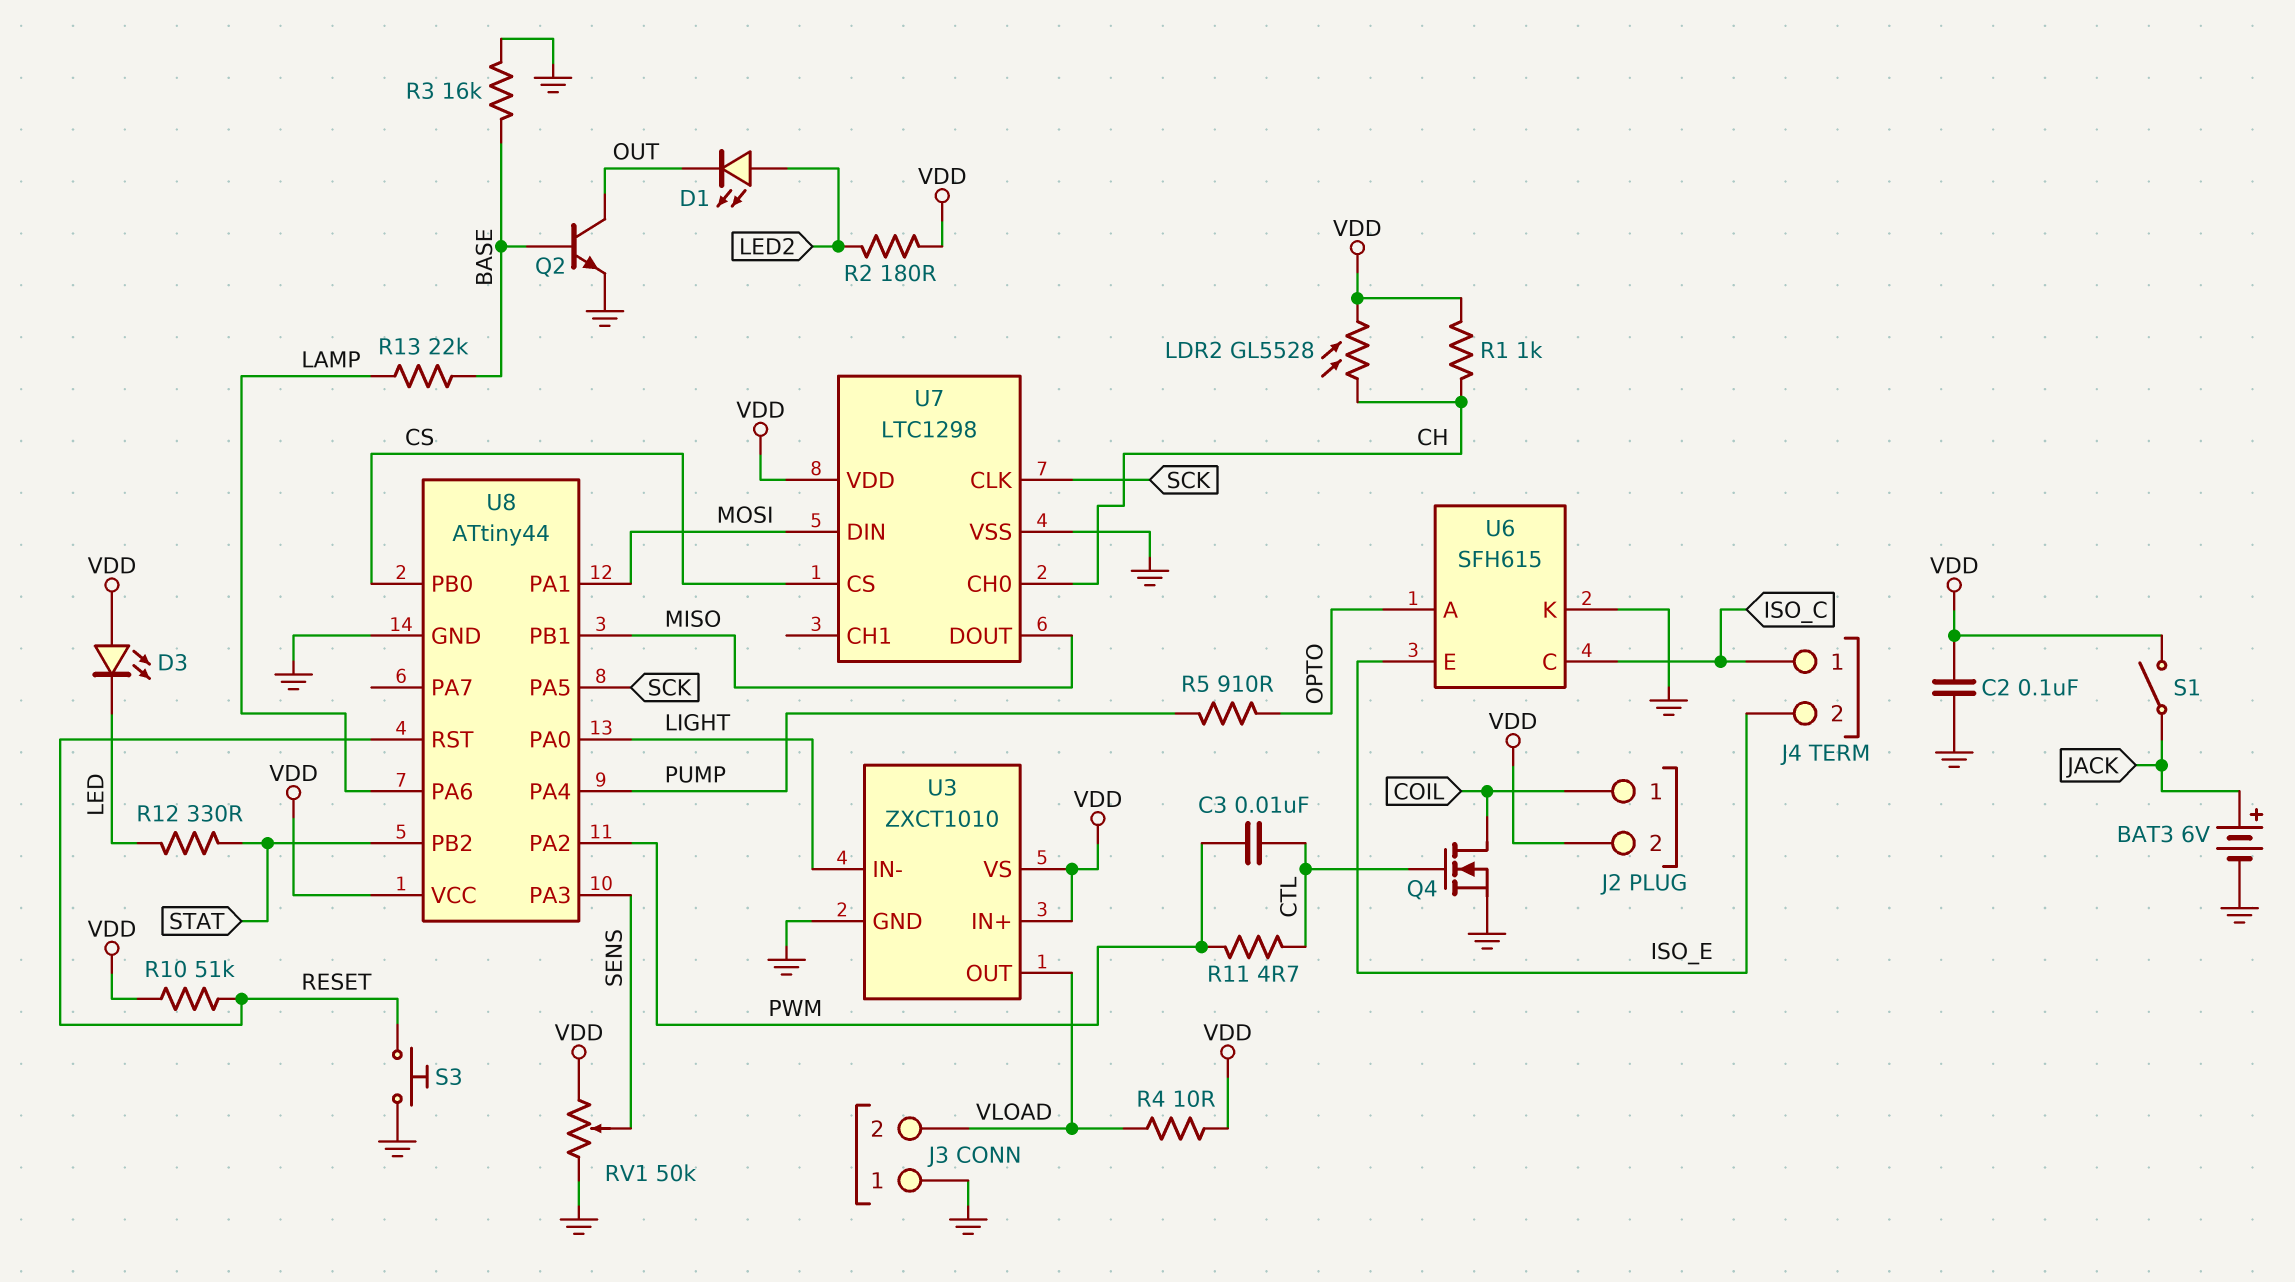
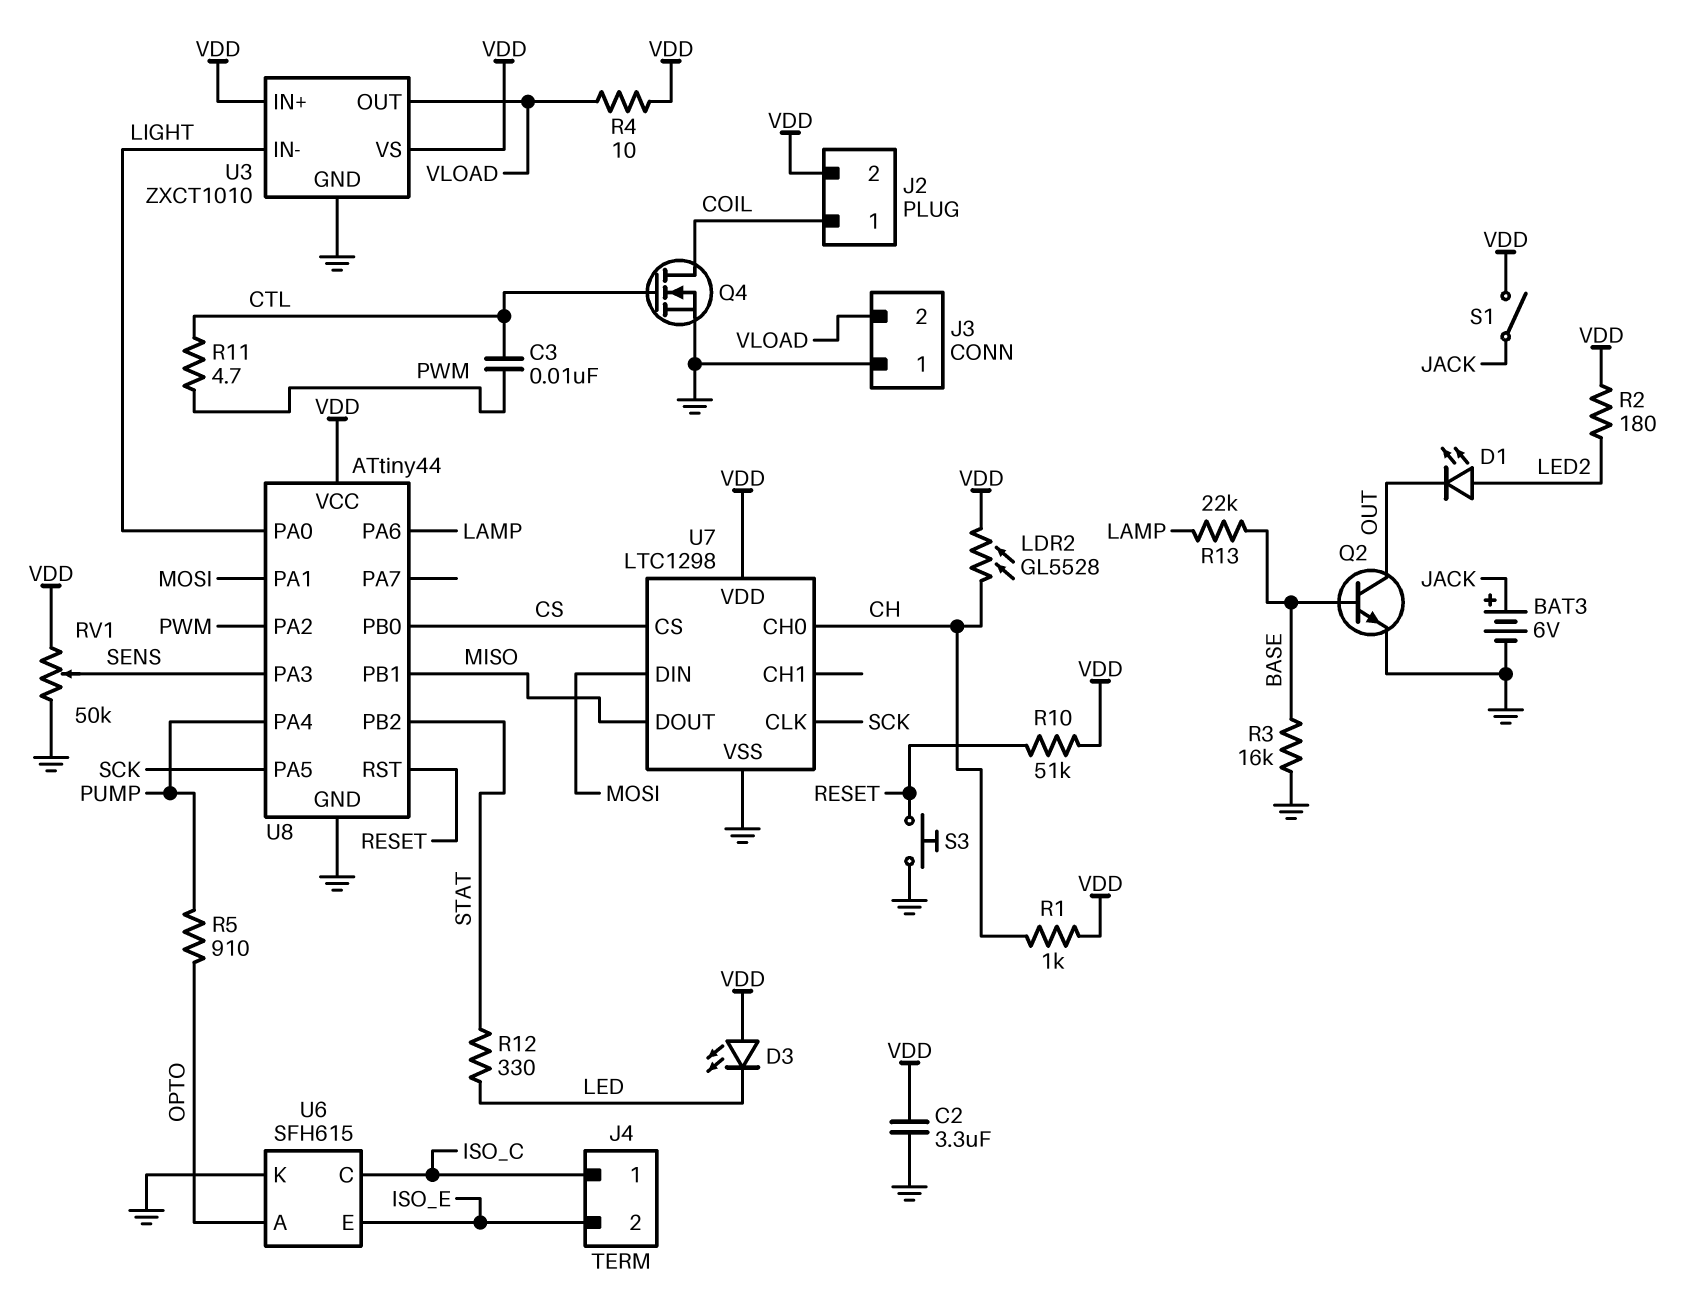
C2: 100nF (GND, VDD) -> 3.3uF (GND, VDD)

